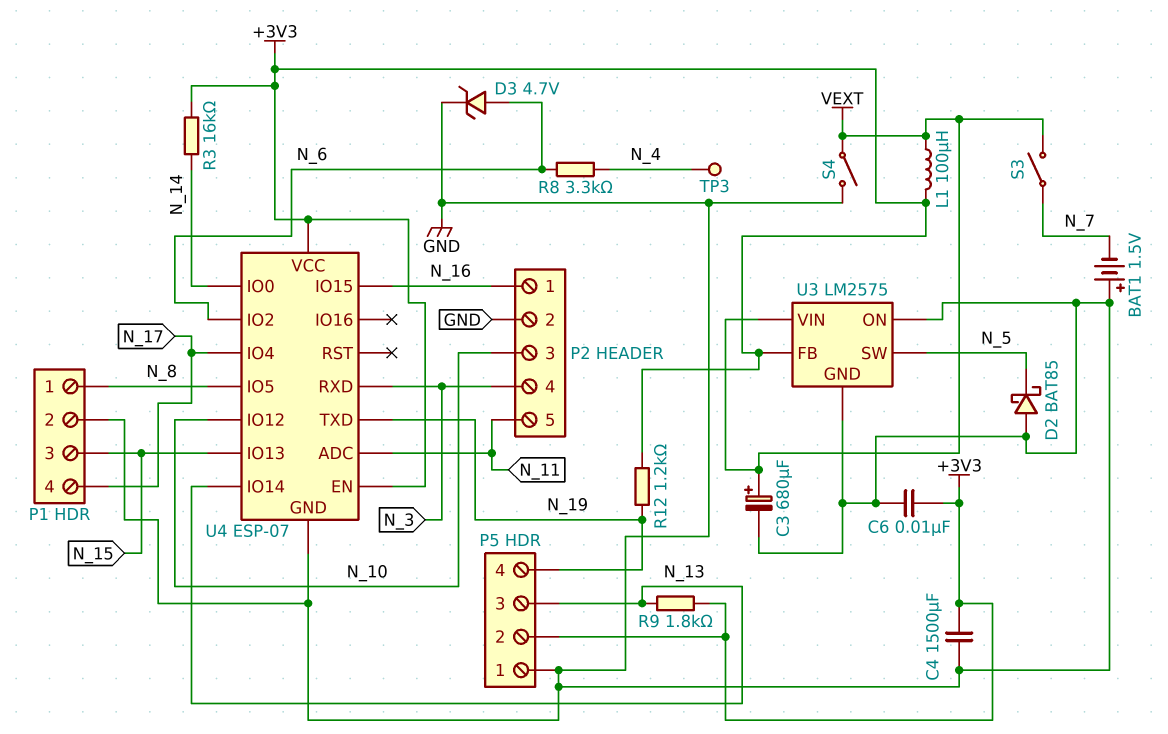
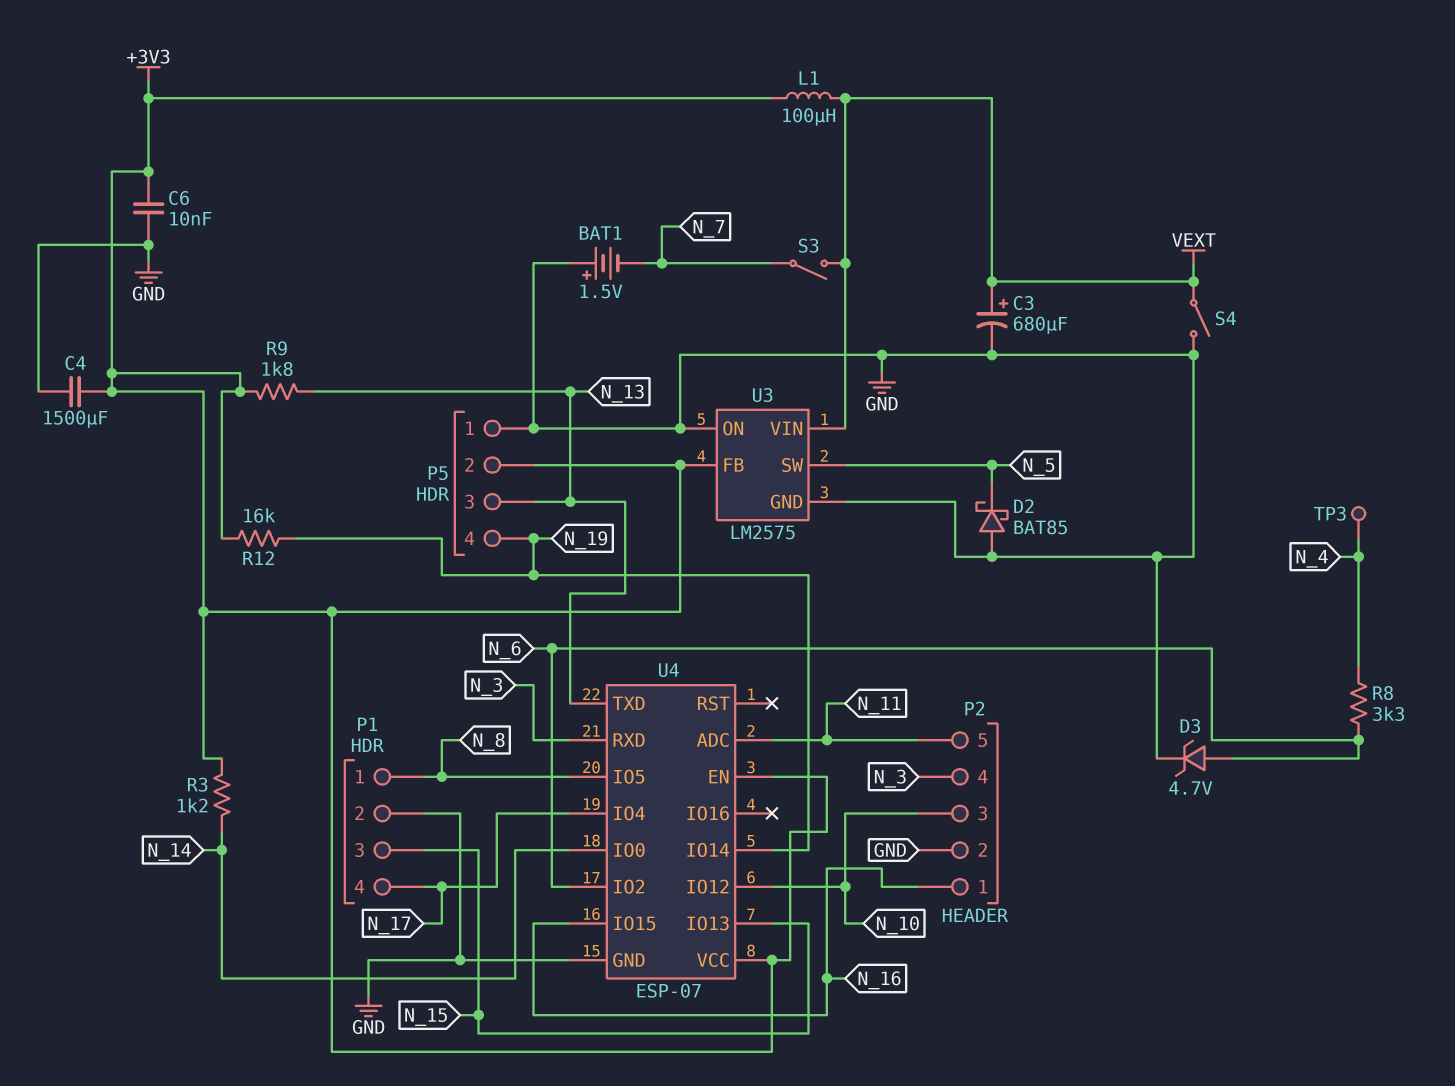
R3: 16k (+3V3, N_14) -> 1.2k (+3V3, N_14)
R12: 1.2k (+3V3, N_19) -> 16k (+3V3, N_19)
U4 pin IO14: N_13 -> N_19
U4 pin TXD: N_19 -> N_13

